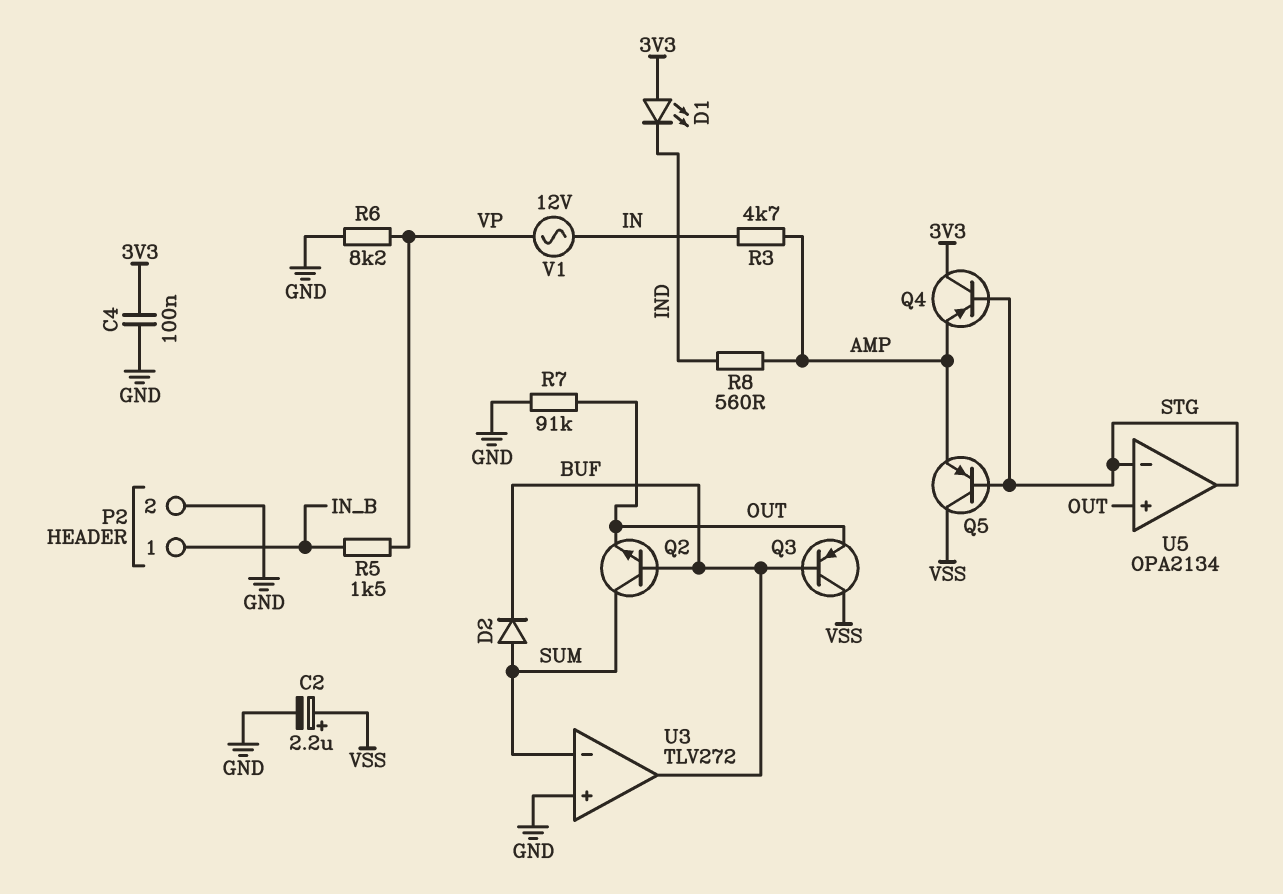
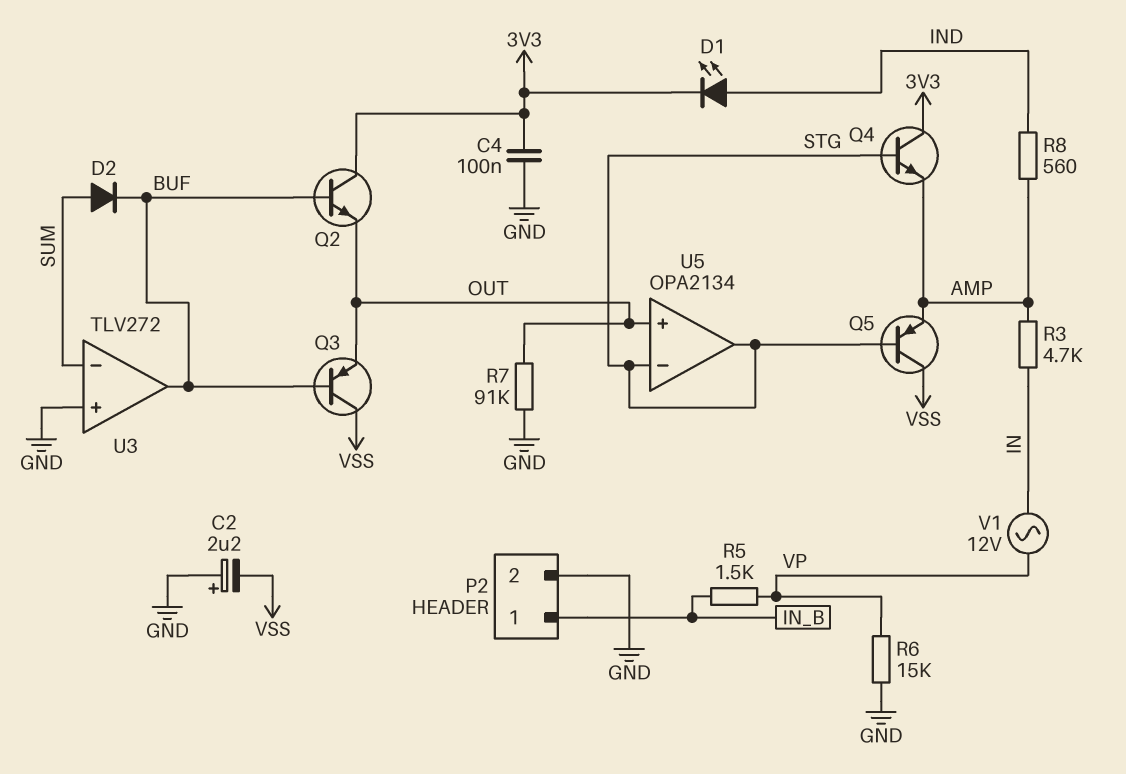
C2: 2.2uF (plus VSS, minus GND) -> 2.2uF (plus GND, minus VSS)
D1: LED (A 3V3, K IND) -> LED (A IND, K 3V3)
Q2: NPN (B BUF, C SUM, E OUT) -> NPN (B BUF, C 3V3, E OUT)
Q4: PNP (B STG, C 3V3, E AMP) -> NPN (B STG, C 3V3, E AMP)
R6: 8.2k (GND, VP) -> 15k (GND, VP)

